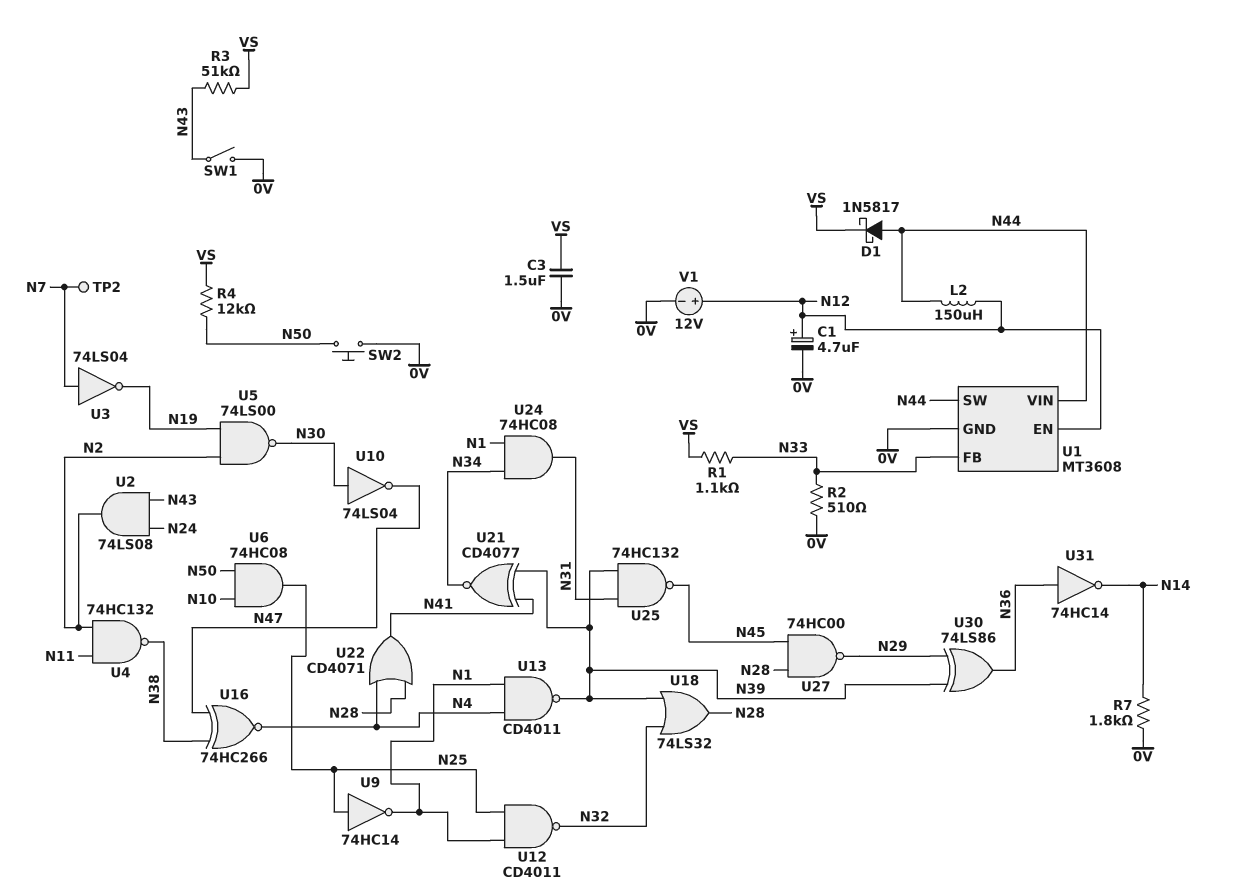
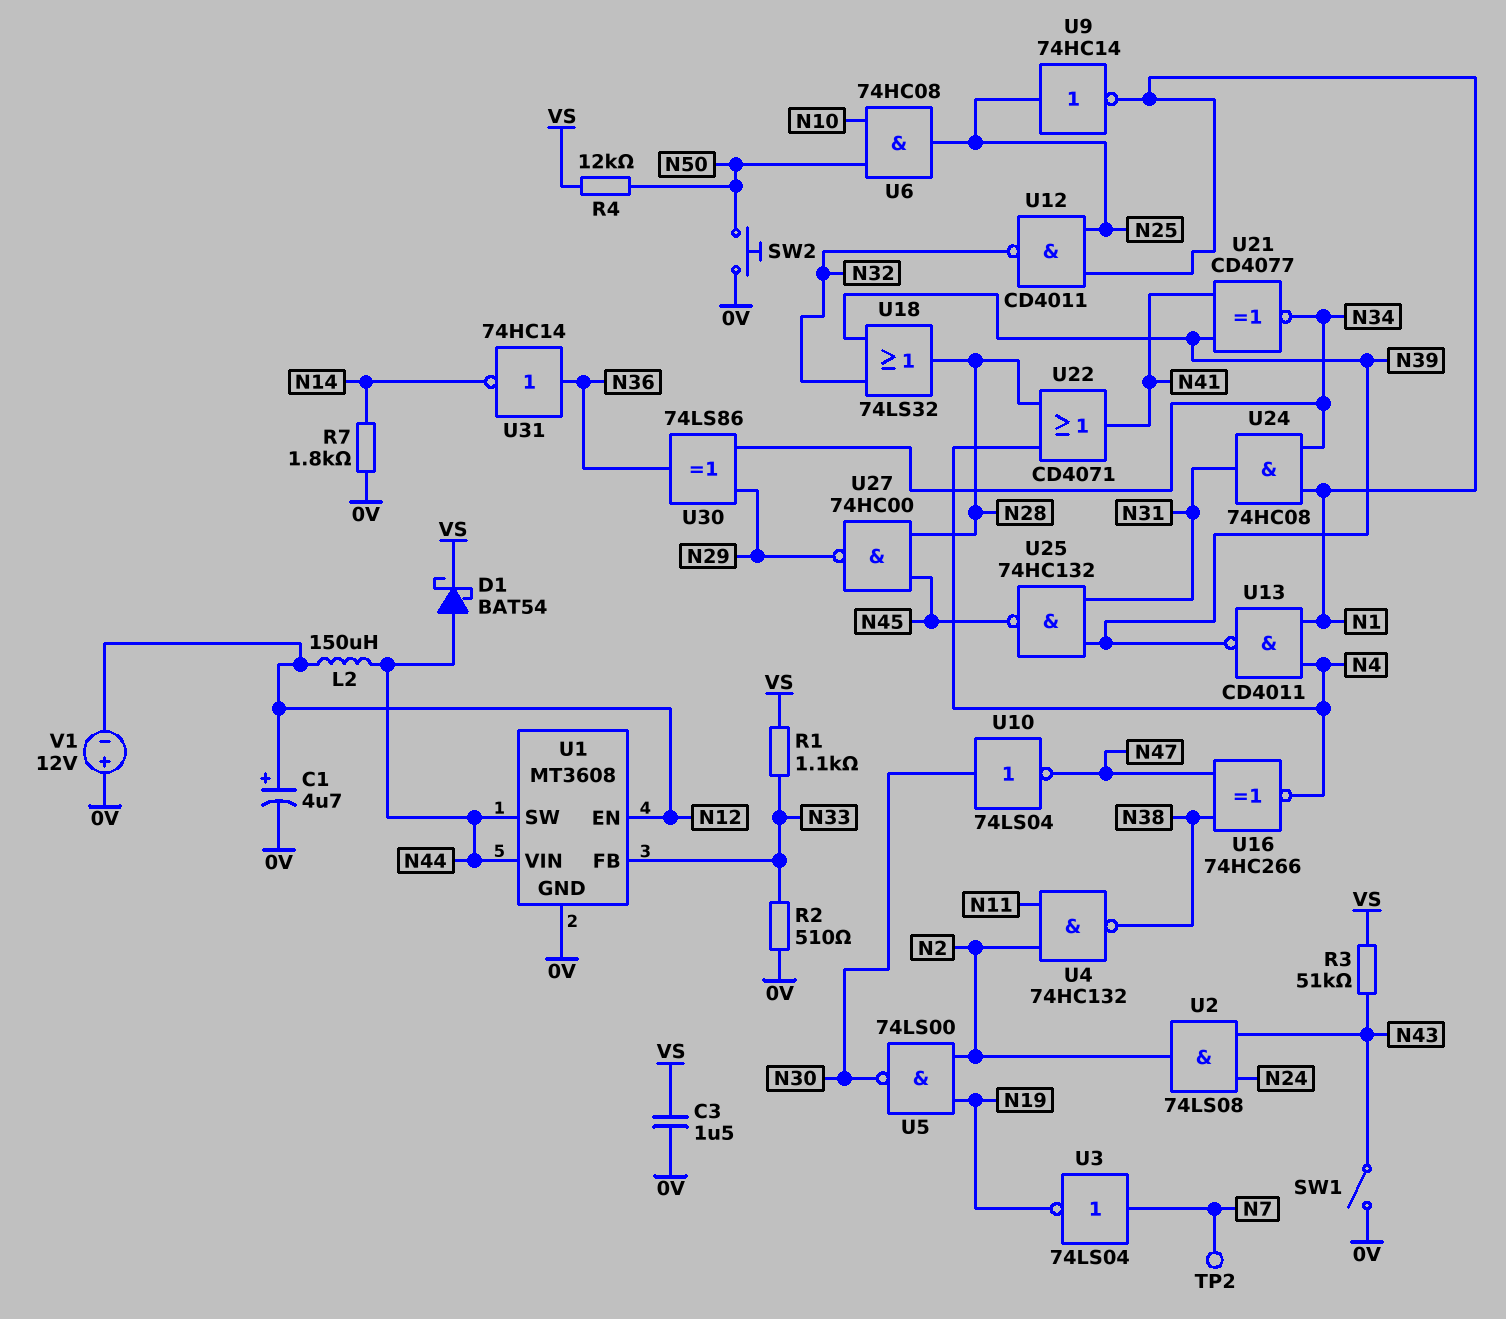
D1: schottky 1N5817 (A N44, K VS) -> schottky BAT54 (A N44, K VS)
U30: XOR 74LS86 (in N29, in N39, out N36) -> XOR 74LS86 (in N29, in N34, out N36)
V1: 12V (plus N12, minus 0V) -> 12V (plus 0V, minus N12)

